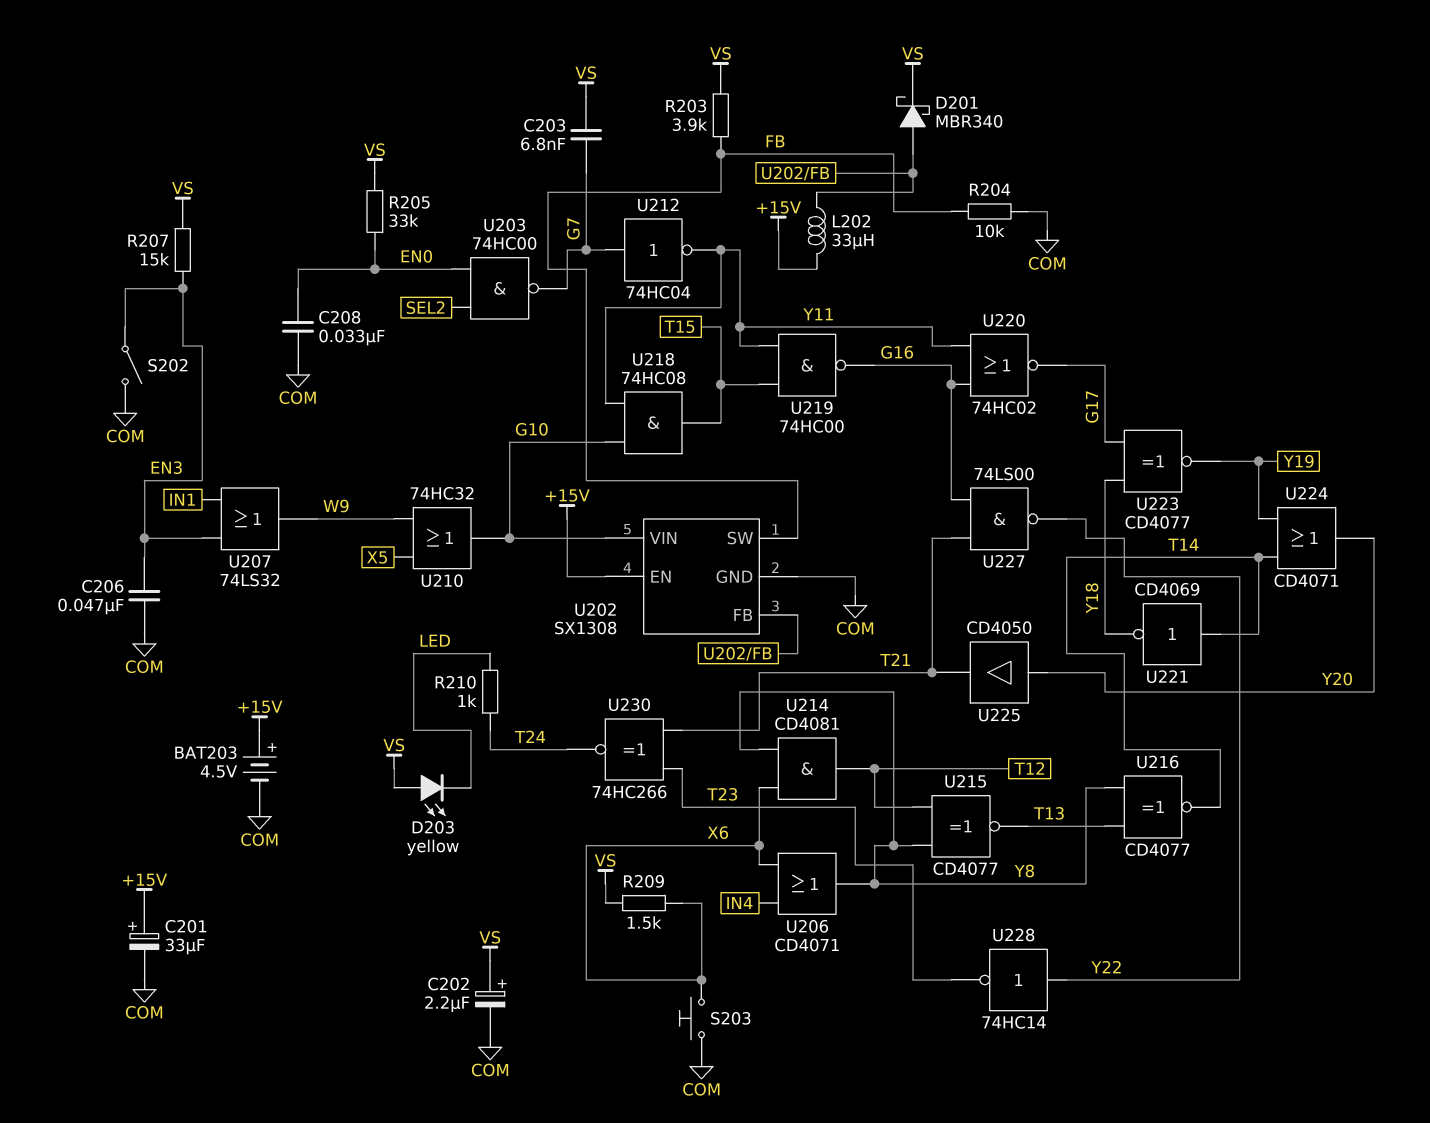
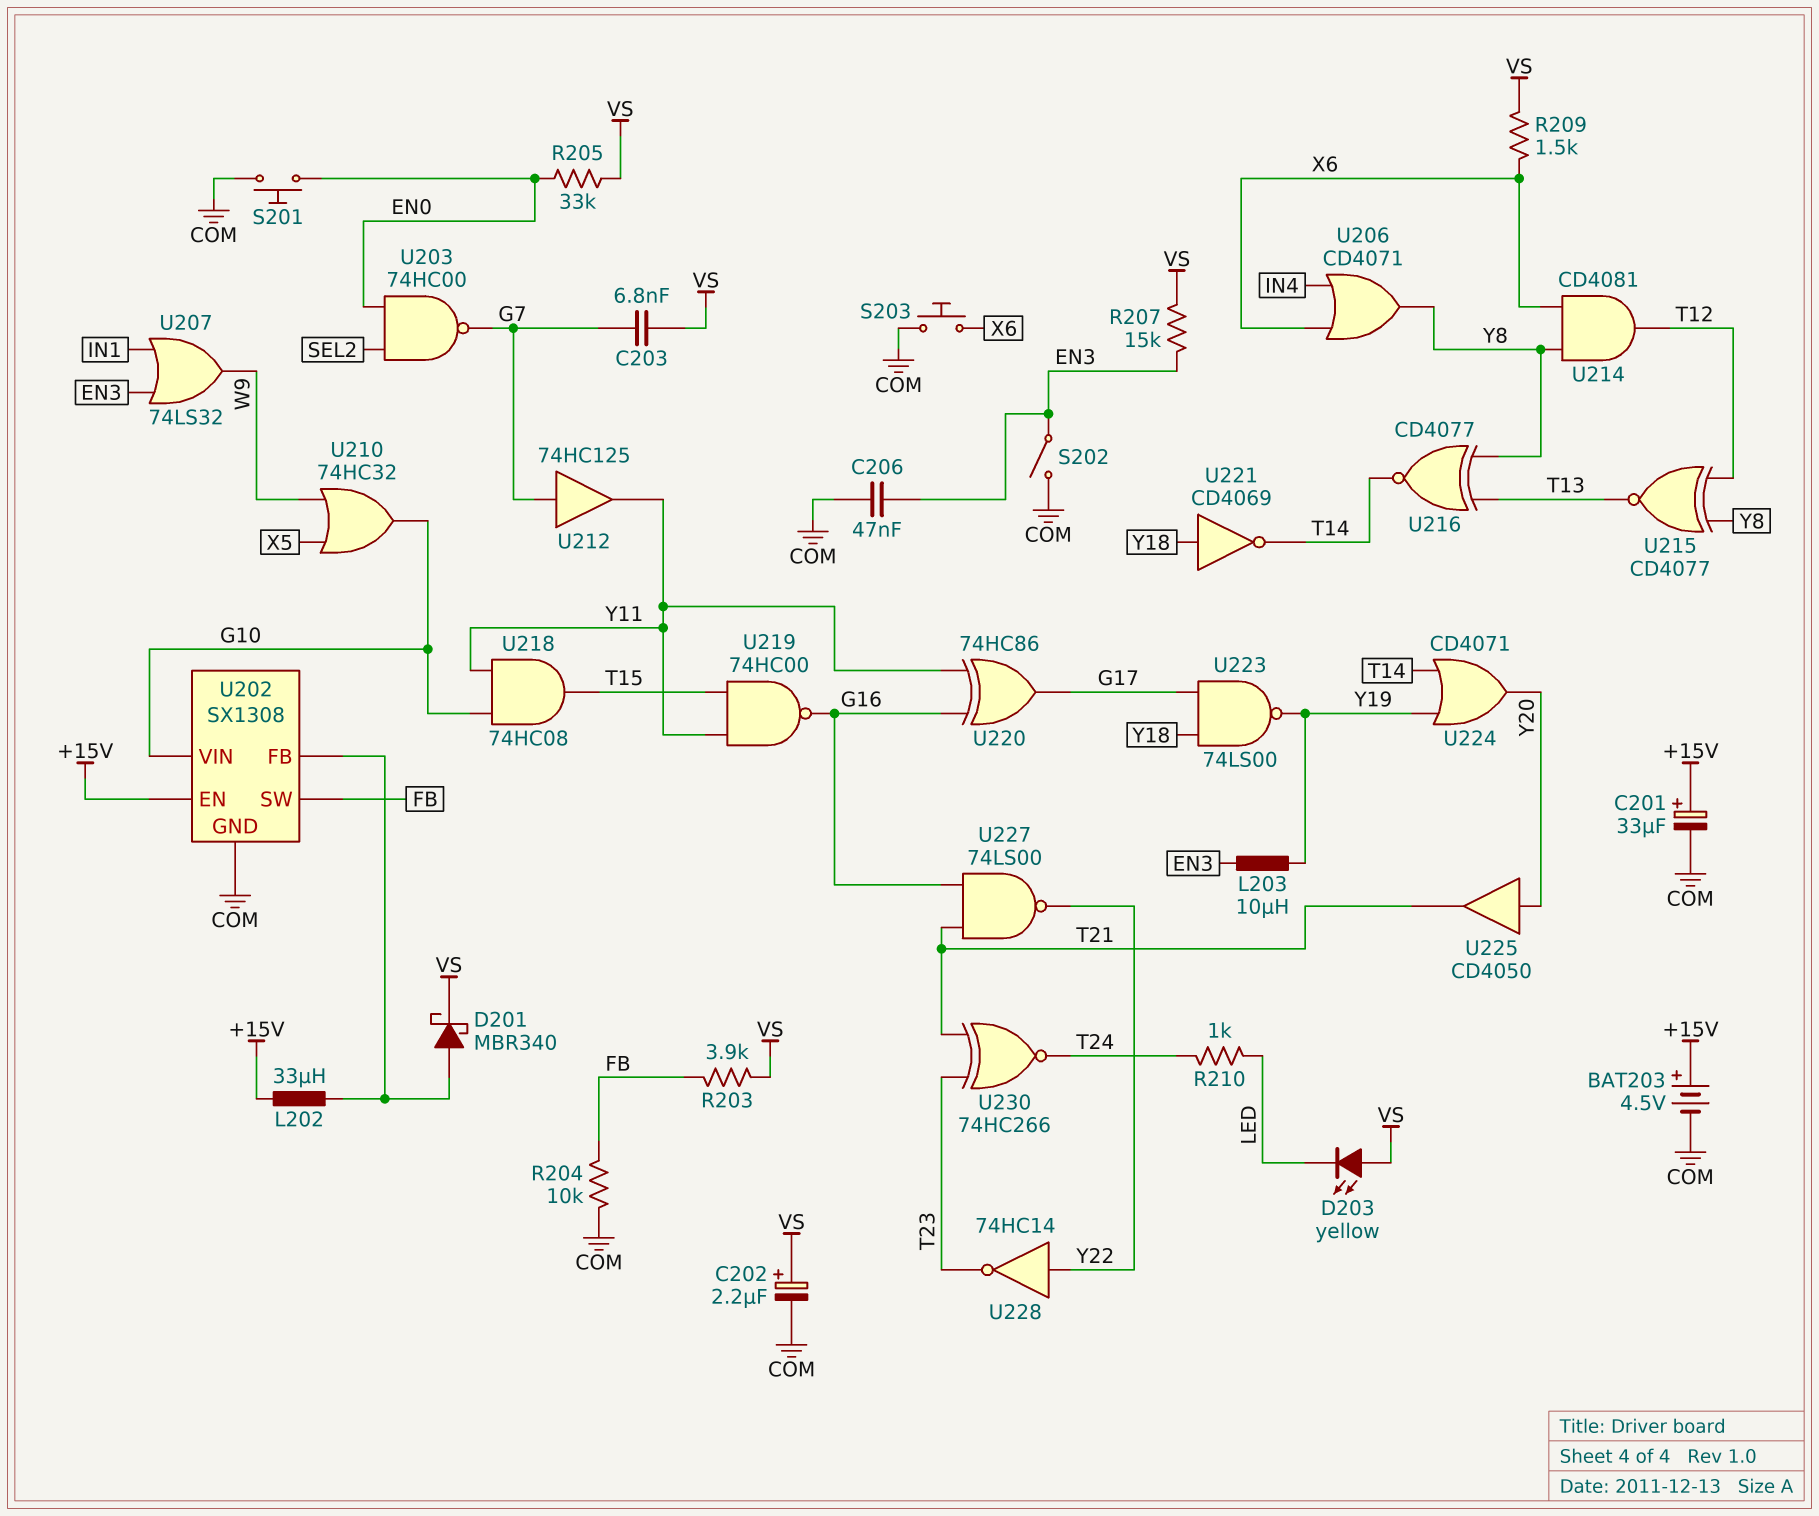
C208: 33nF (COM, EN0) -> none
L203: none -> 10uH (EN3, Y19)
S201: none -> button (COM, EN0)
U212: NOT 74HC04 (in G7, out Y11) -> buffer 74HC125 (in G7, out Y11)
U220: NOR 74HC02 (in G16, in Y11, out G17) -> XOR 74HC86 (in G16, in Y11, out G17)
U221: NOT CD4069 (in T14, out Y18) -> NOT CD4069 (in Y18, out T14)
U223: XNOR CD4077 (in G17, in Y18, out Y19) -> NAND 74LS00 (in G17, in Y18, out Y19)

